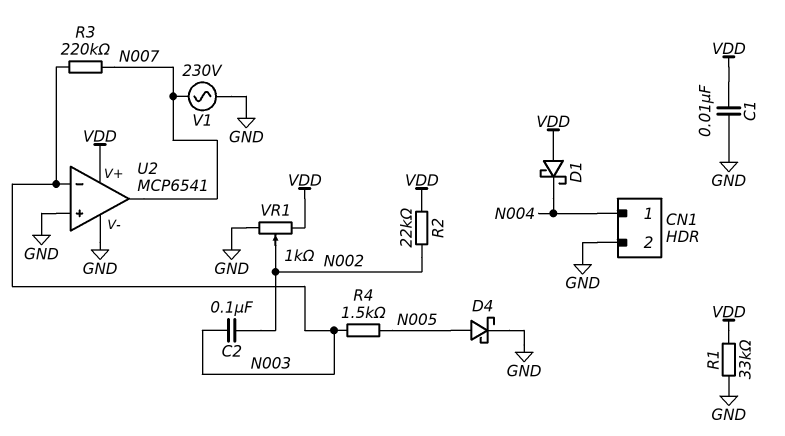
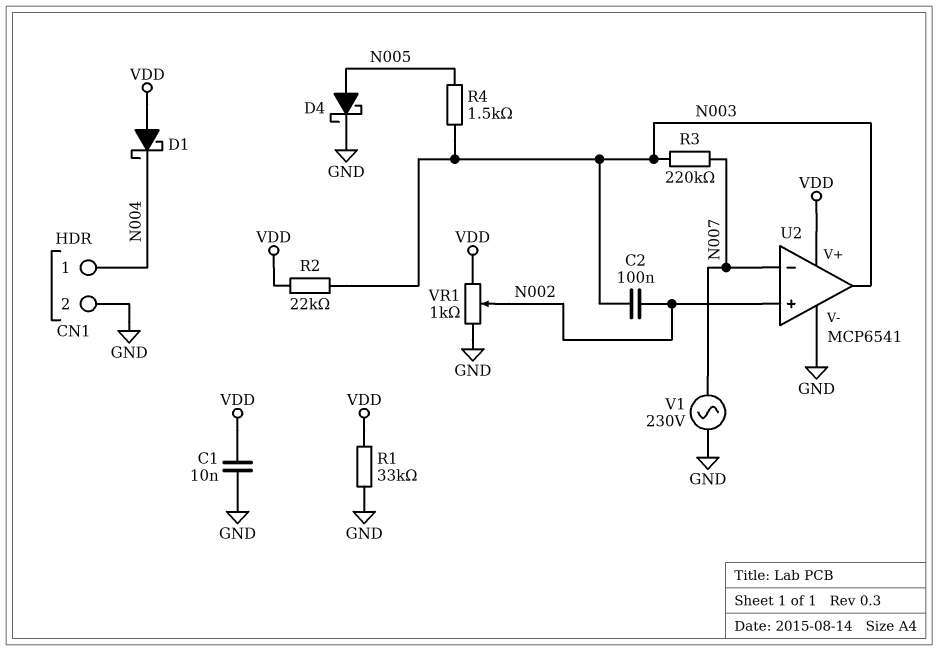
R2: 22k (N002, VDD) -> 22k (N003, VDD)
U2 pin in+: GND -> N002
U2 pin in-: N003 -> N007
U2 pin out: N007 -> N003

